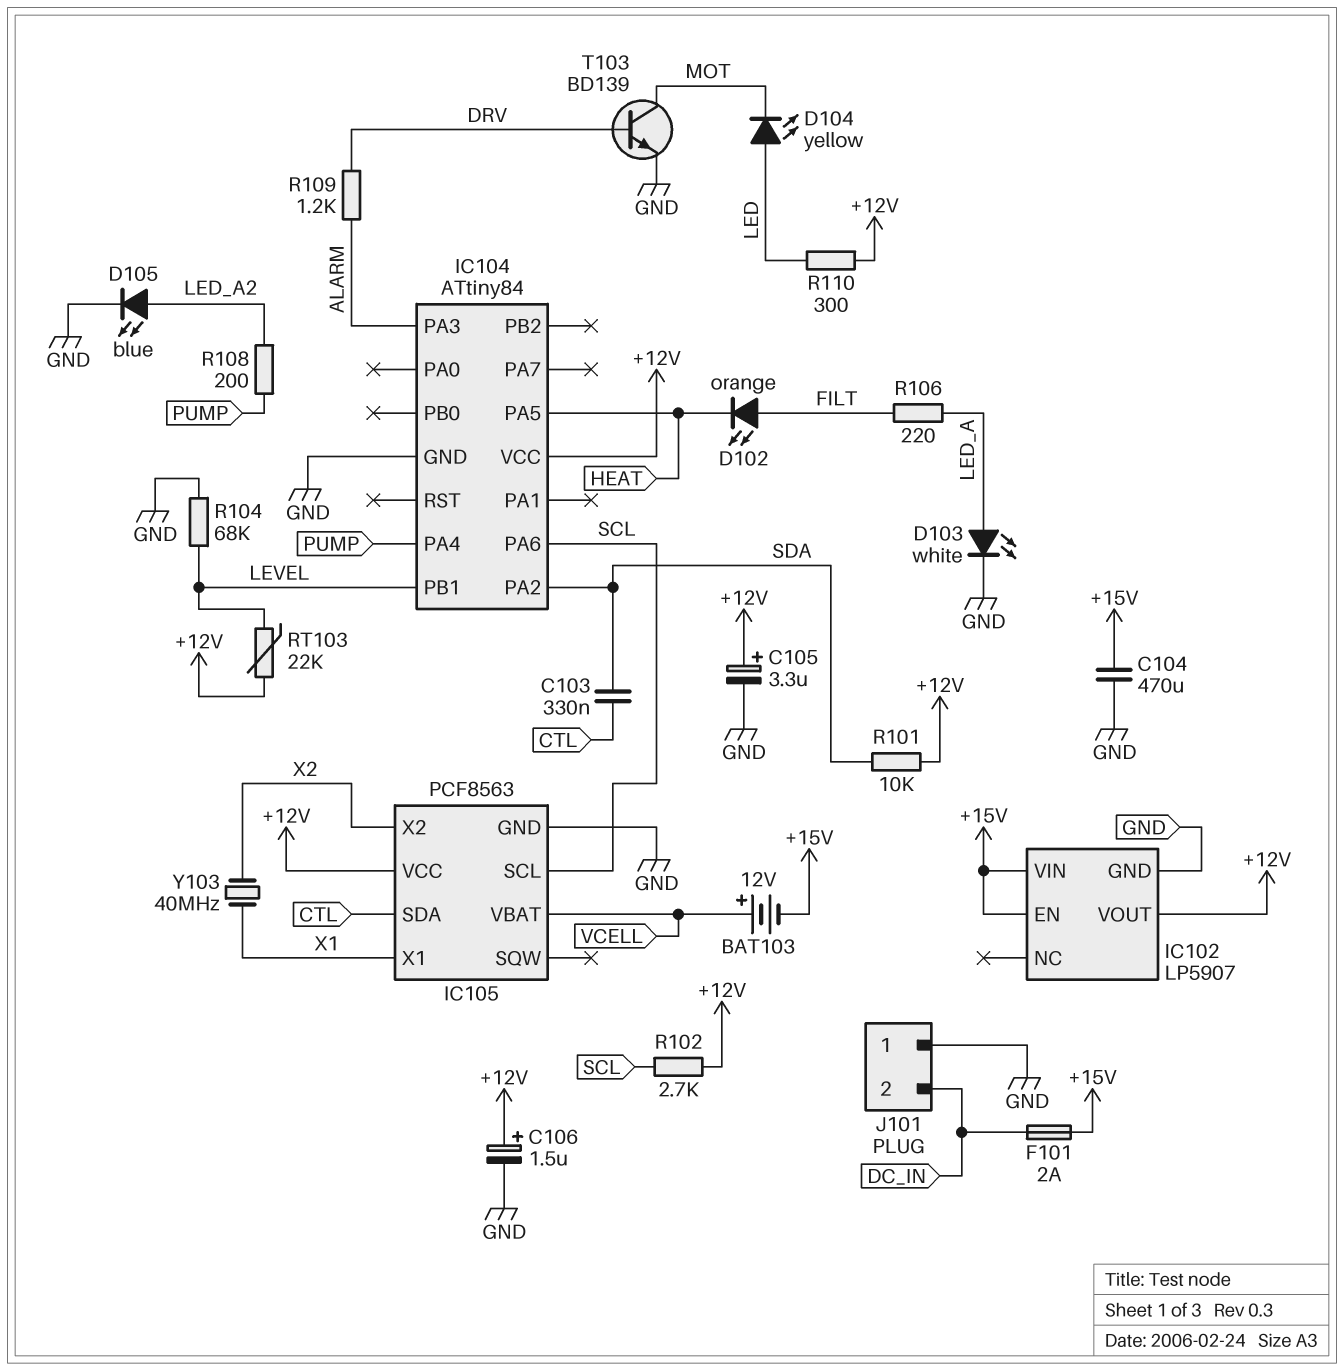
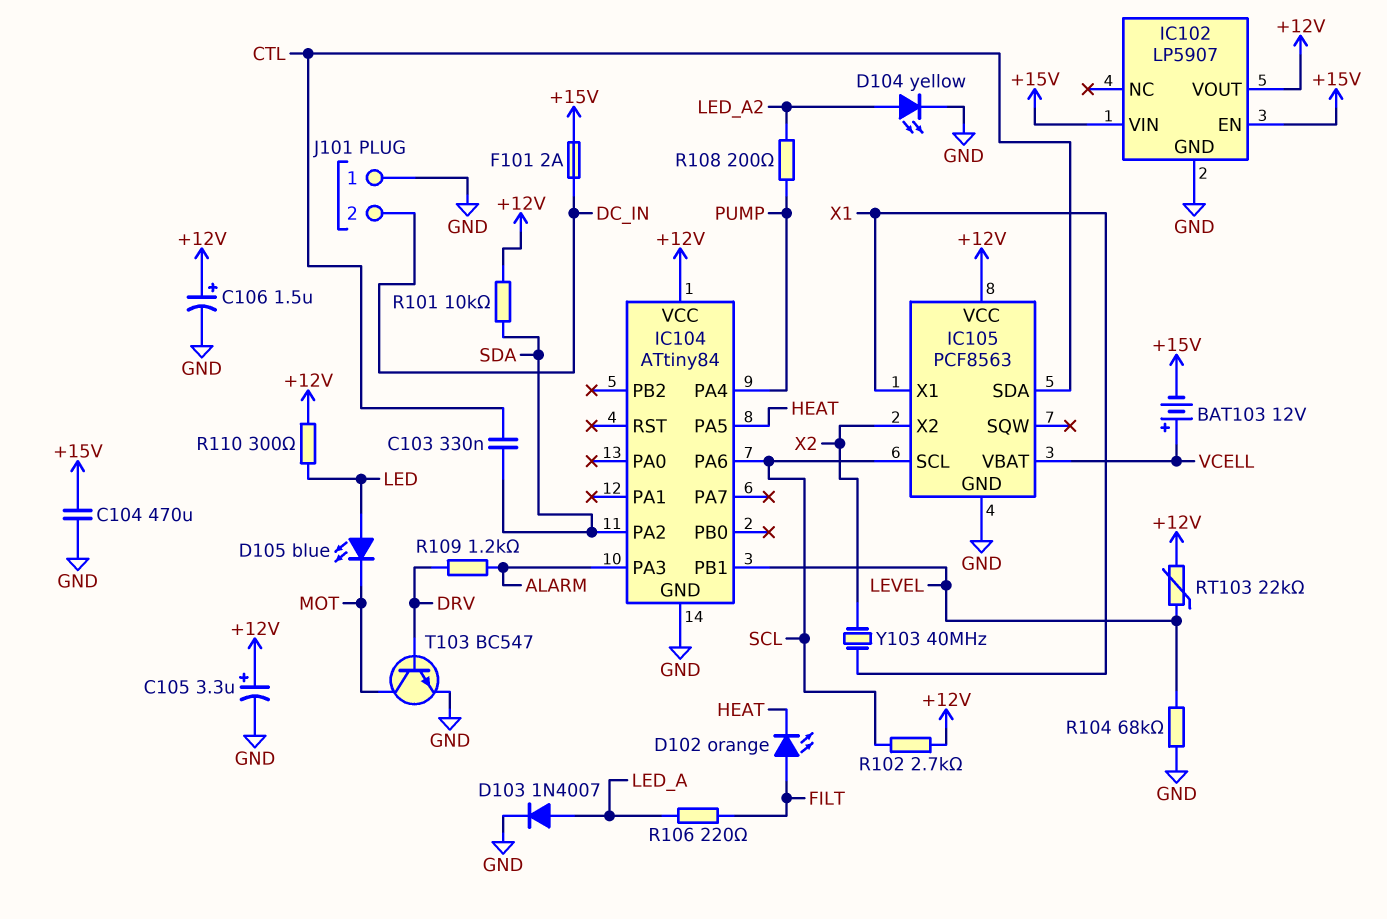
D103: LED white (A LED_A, K GND) -> diode 1N4007 (A LED_A, K GND)
D104: LED yellow (A LED, K MOT) -> LED yellow (A LED_A2, K GND)
D105: LED blue (A LED_A2, K GND) -> LED blue (A LED, K MOT)
T103: NPN BD139 (B DRV, C MOT, E GND) -> NPN BC547 (B DRV, C MOT, E GND)

